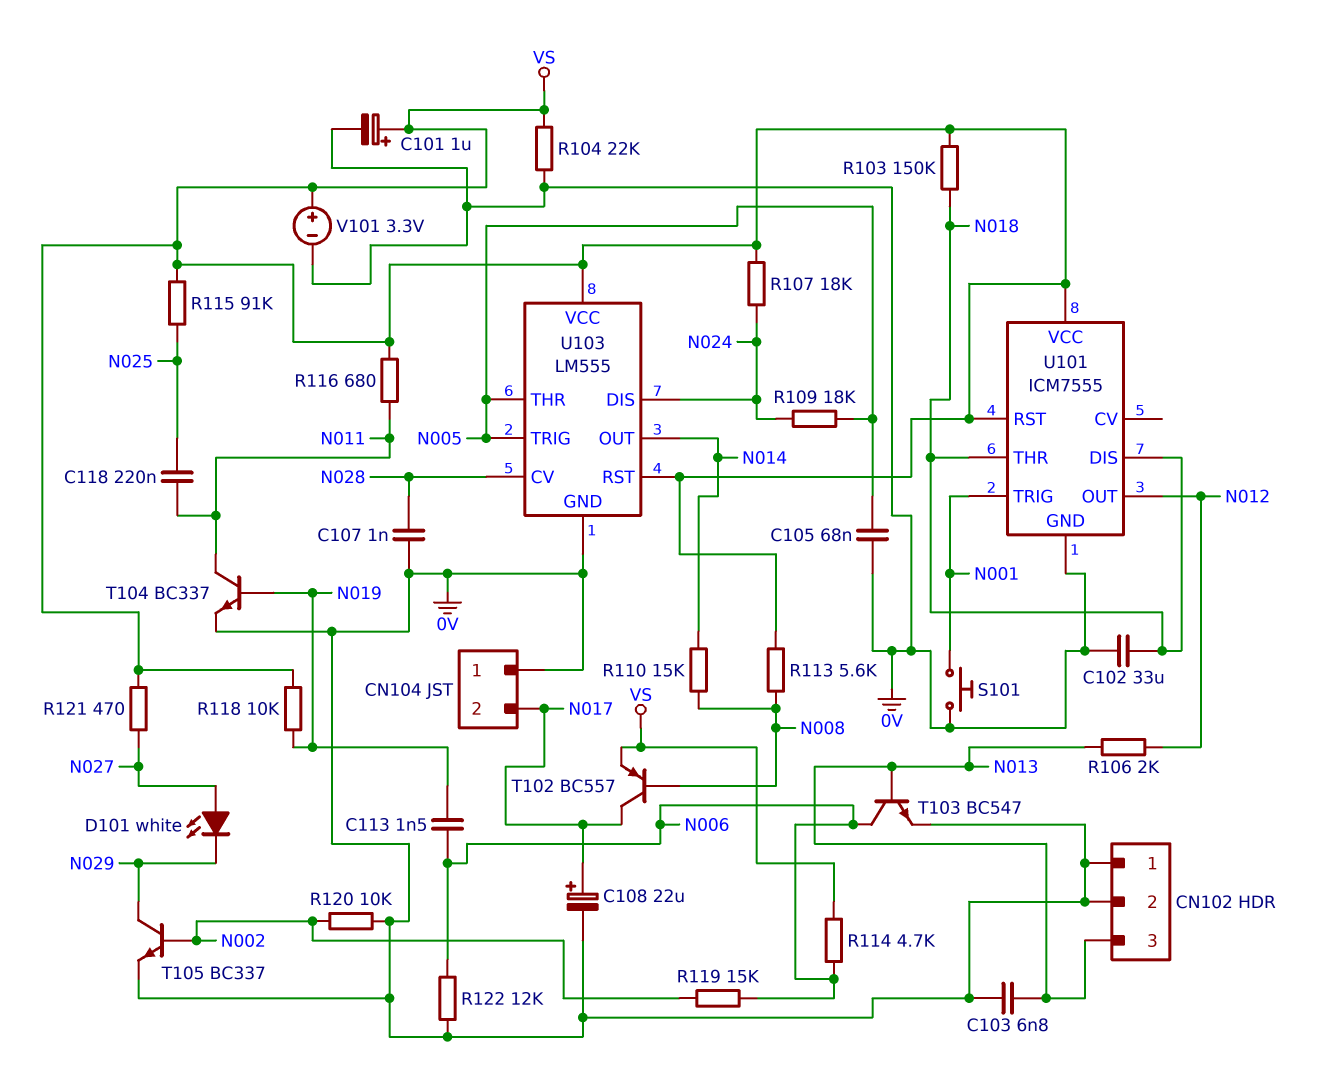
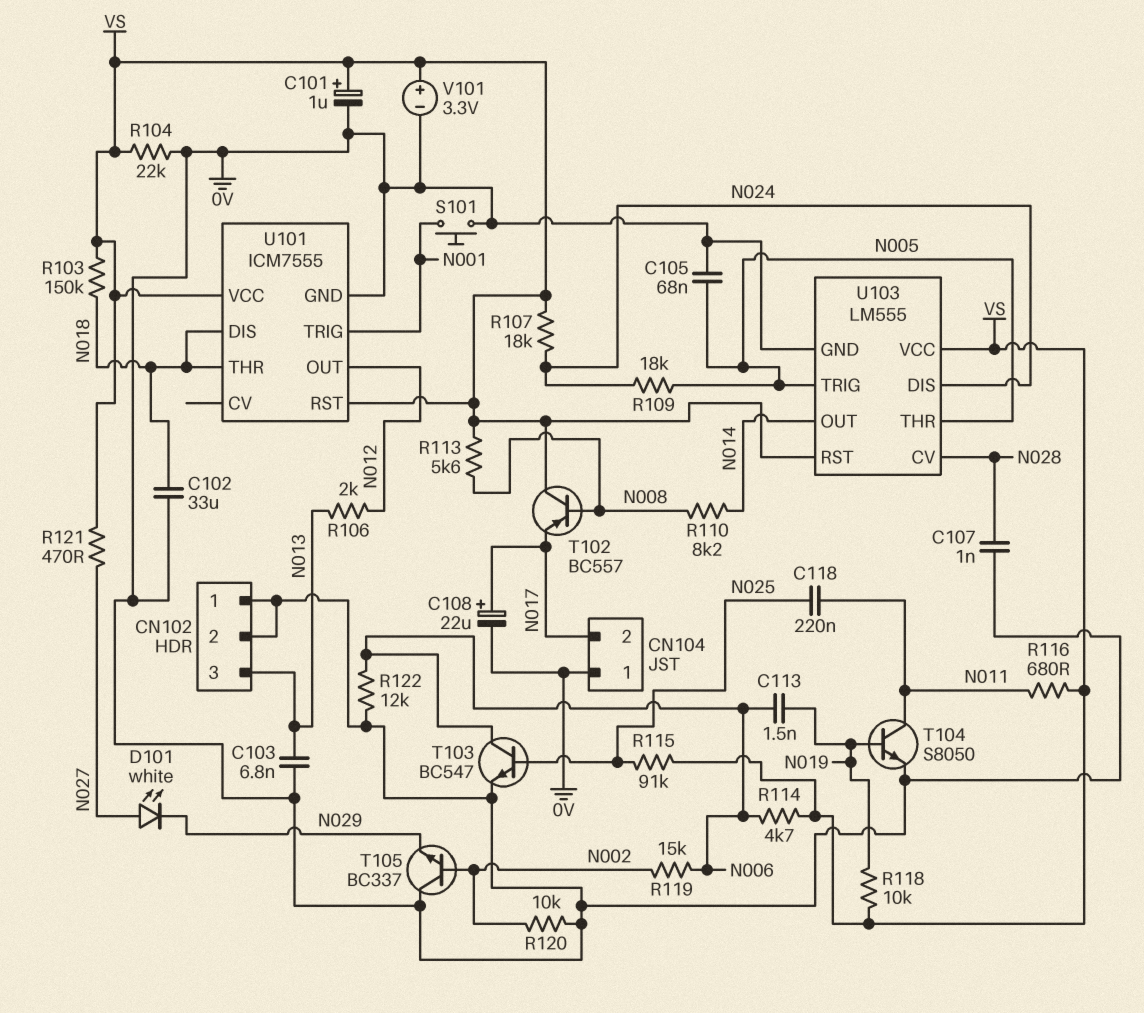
R110: 15k (N008, N014) -> 8.2k (N008, N014)
T102: PNP BC557 (B N008, C N017, E VS) -> PNP BC557 (B N008, C VS, E N017)
T103: NPN BC547 (B N013, C N006, E 0V) -> NPN BC547 (B N025, C N006, E 0V)
T104: NPN BC337 (B N019, C N011, E 0V) -> NPN S8050 (B N019, C N011, E 0V)
T105: NPN BC337 (B N002, C N029, E 0V) -> NPN BC337 (B N002, C 0V, E N029)

